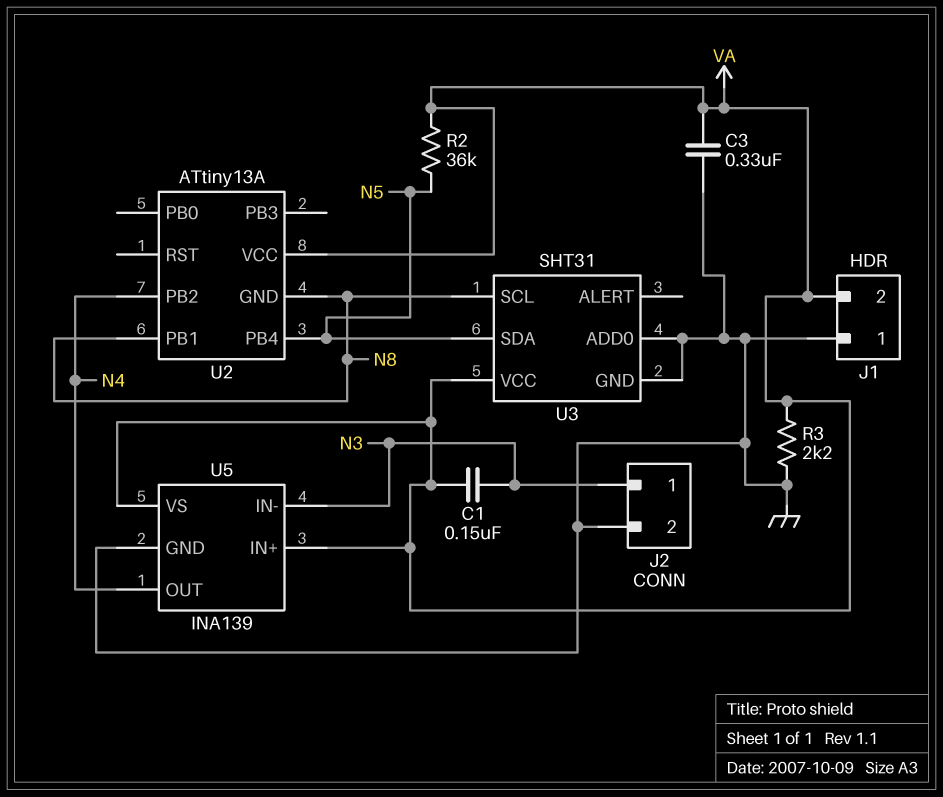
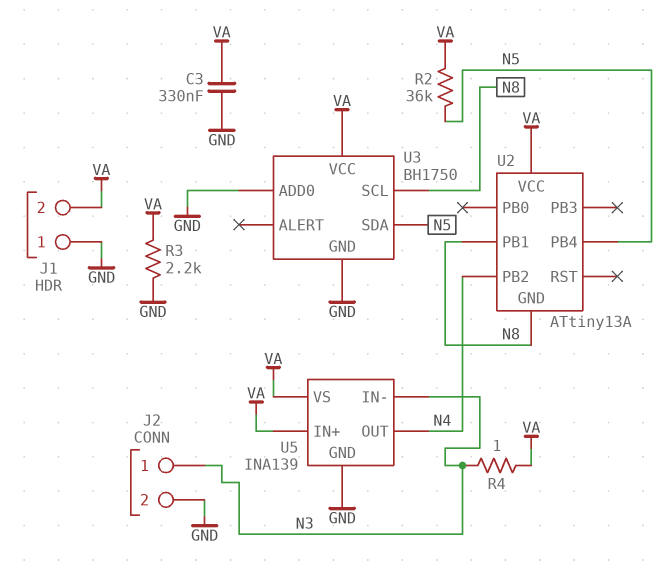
C1: 150nF (N3, VA) -> none
R4: none -> 1 (N3, VA)
U3: SHT31 -> BH1750

